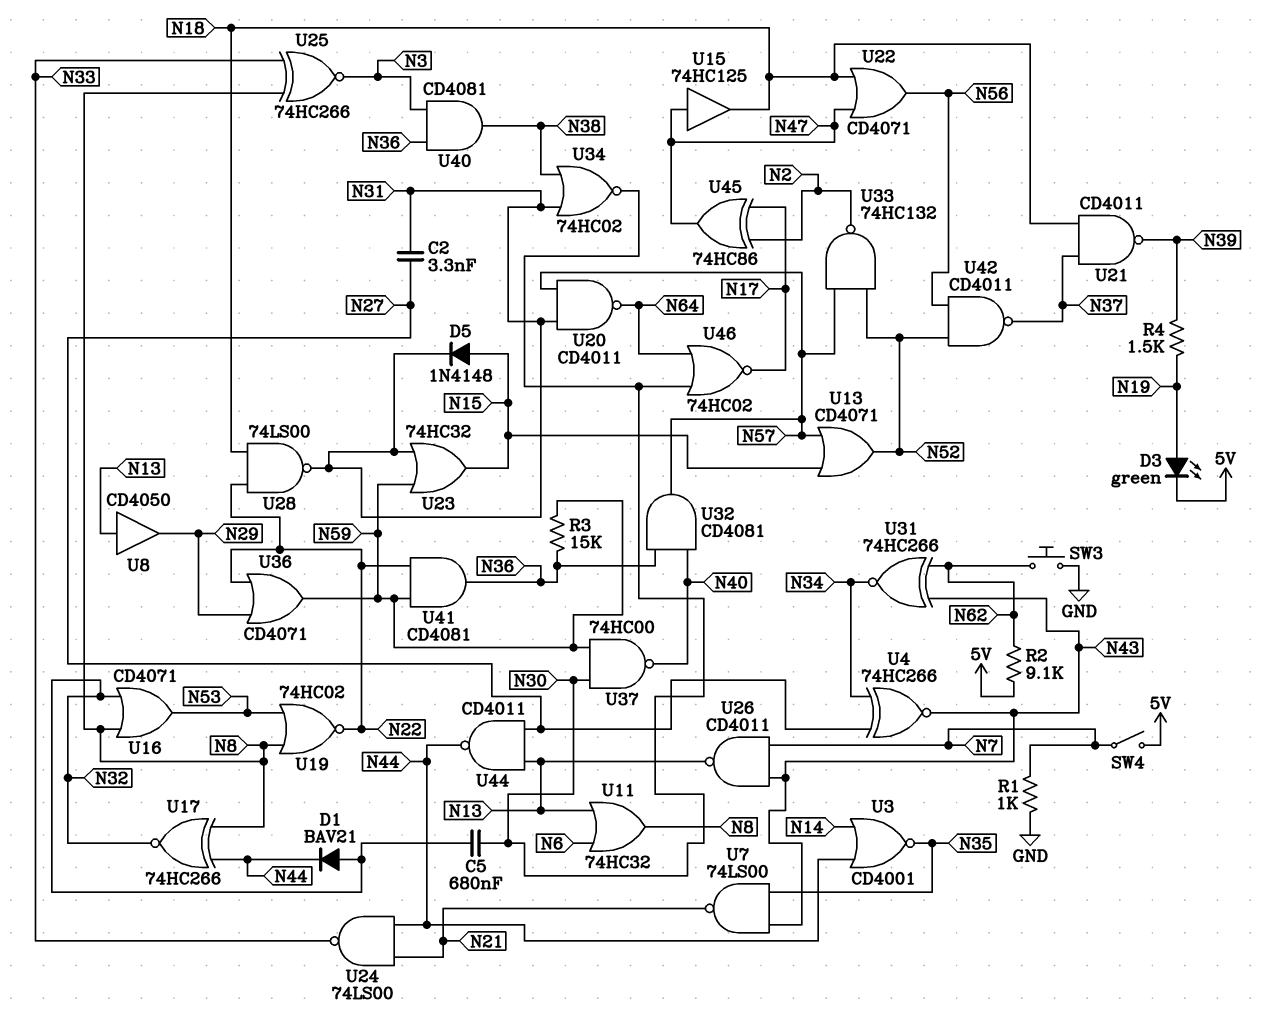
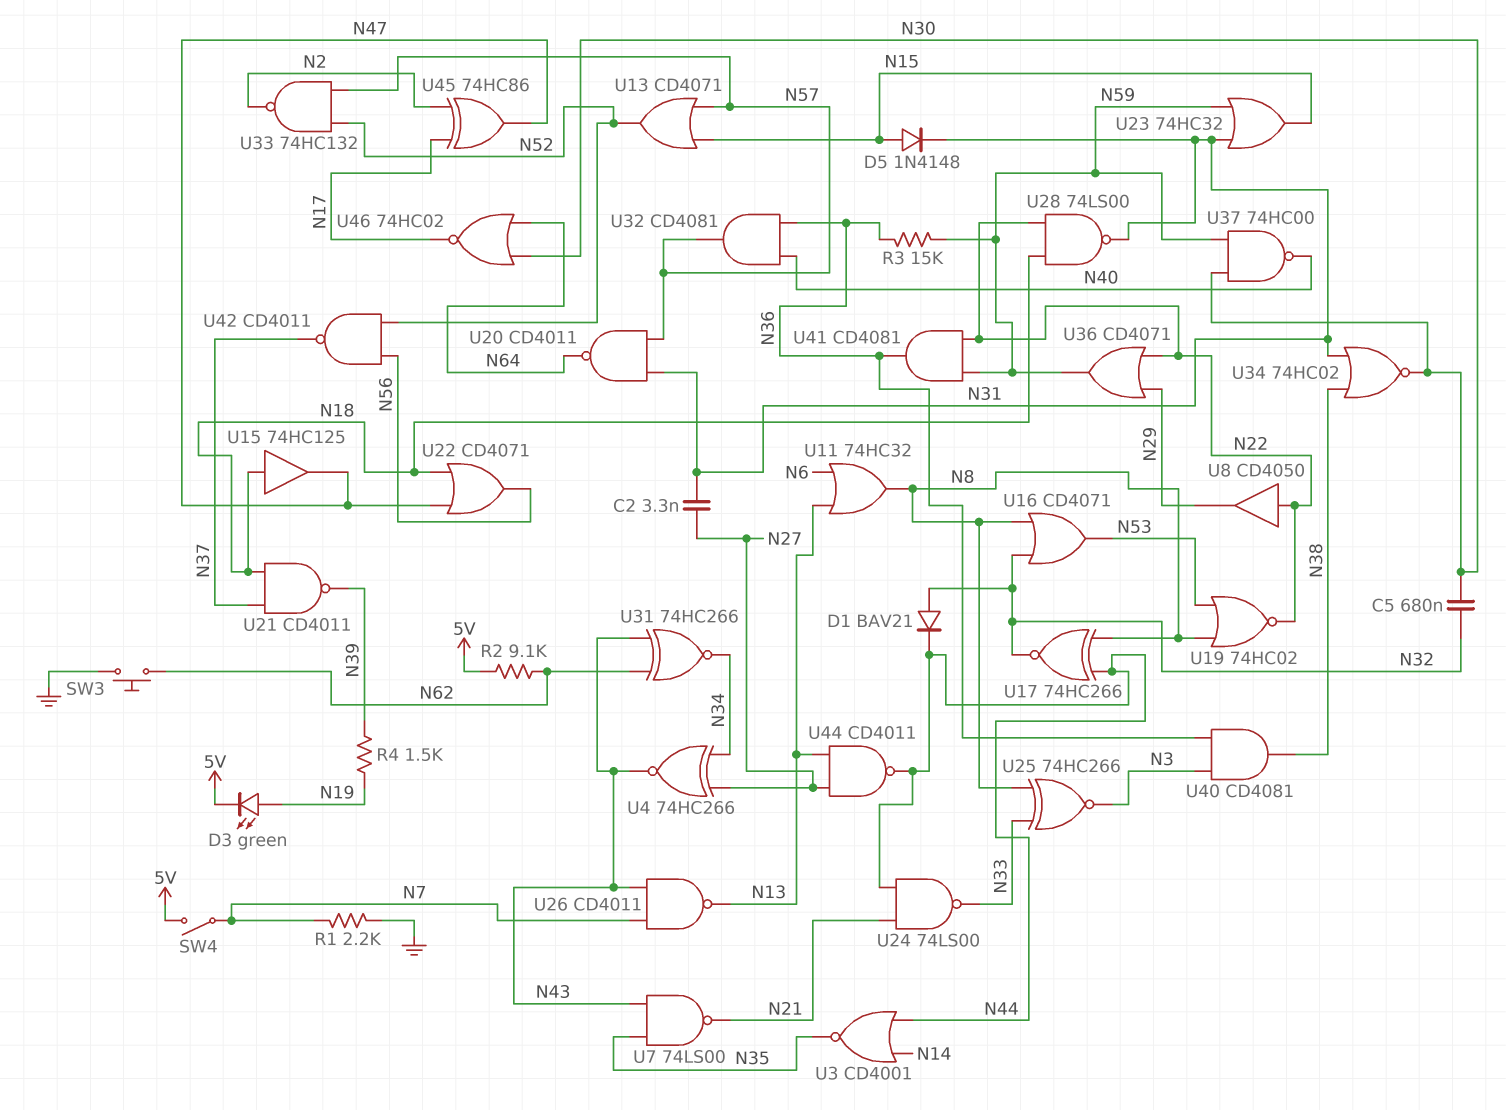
R1: 1k (GND, N7) -> 2.2k (GND, N7)
U8: buffer CD4050 (in N13, out N29) -> buffer CD4050 (in N22, out N29)
U15: buffer 74HC125 (in N47, out N18) -> buffer 74HC125 (in N18, out N47)

